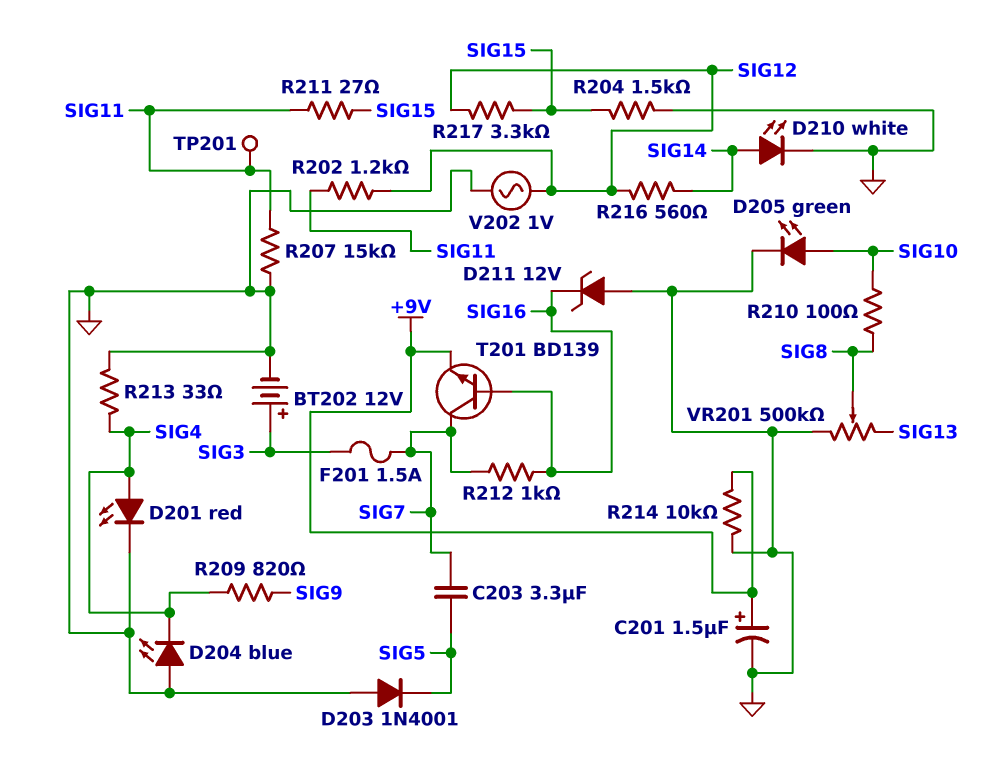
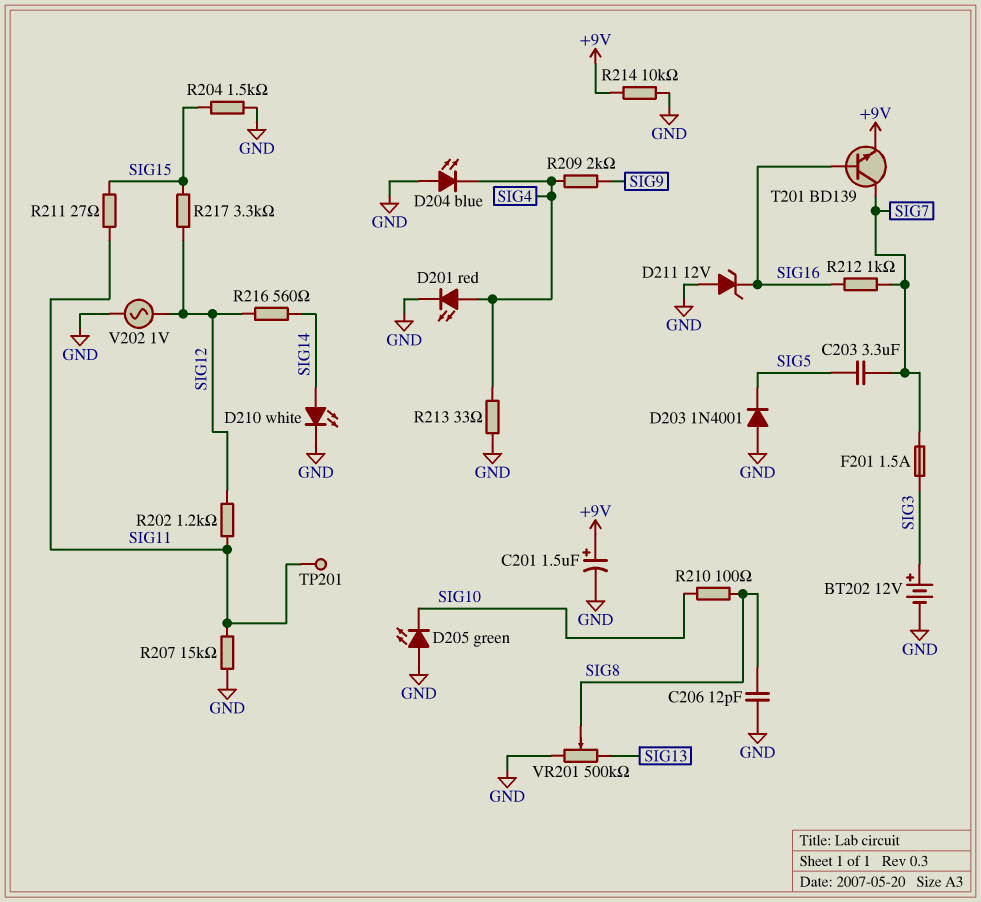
C206: none -> 12pF (GND, SIG8)
D205: LED green (A SIG10, K GND) -> LED green (A GND, K SIG10)
R209: 820 (SIG4, SIG9) -> 2k (SIG4, SIG9)

